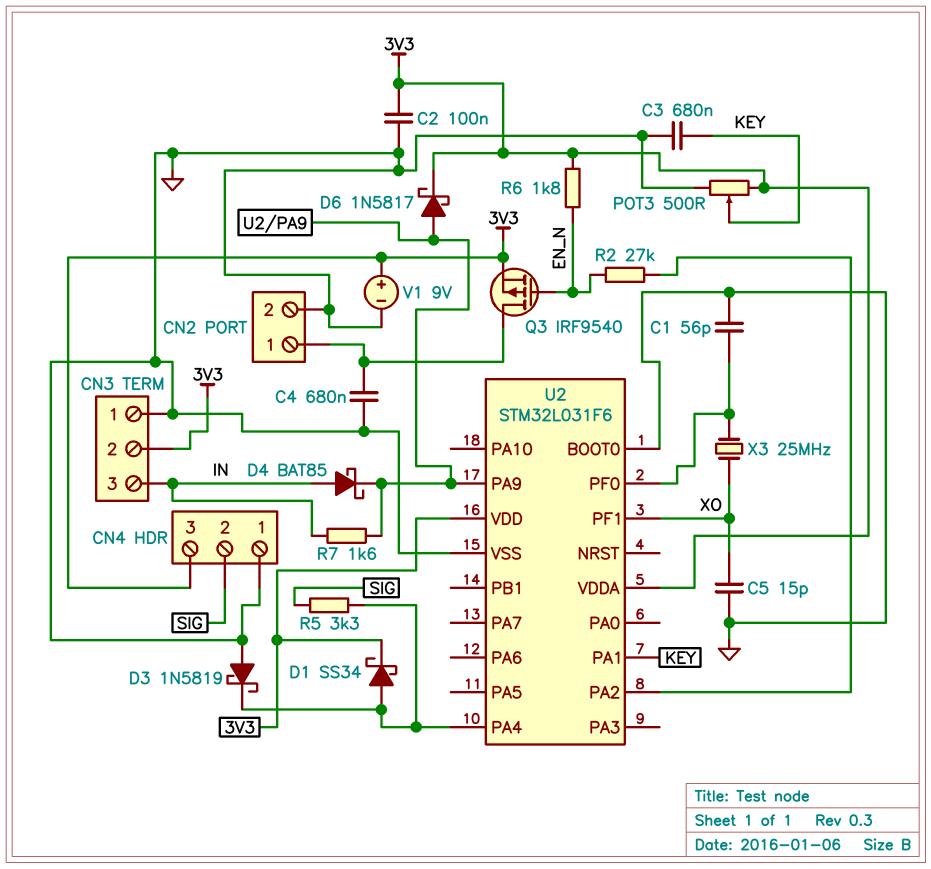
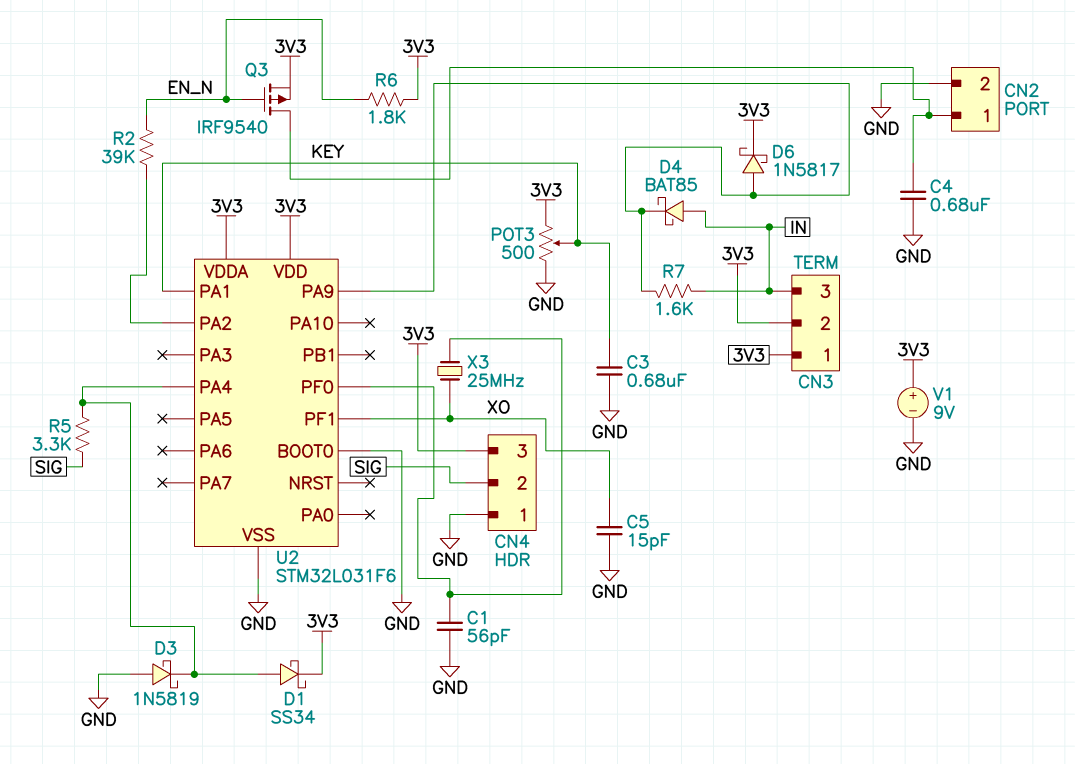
C2: 100nF (3V3, GND) -> none
CN3 pin 1: GND -> 3V3
R2: 27k (EN_N, U2/PA2) -> 39k (EN_N, U2/PA2)

